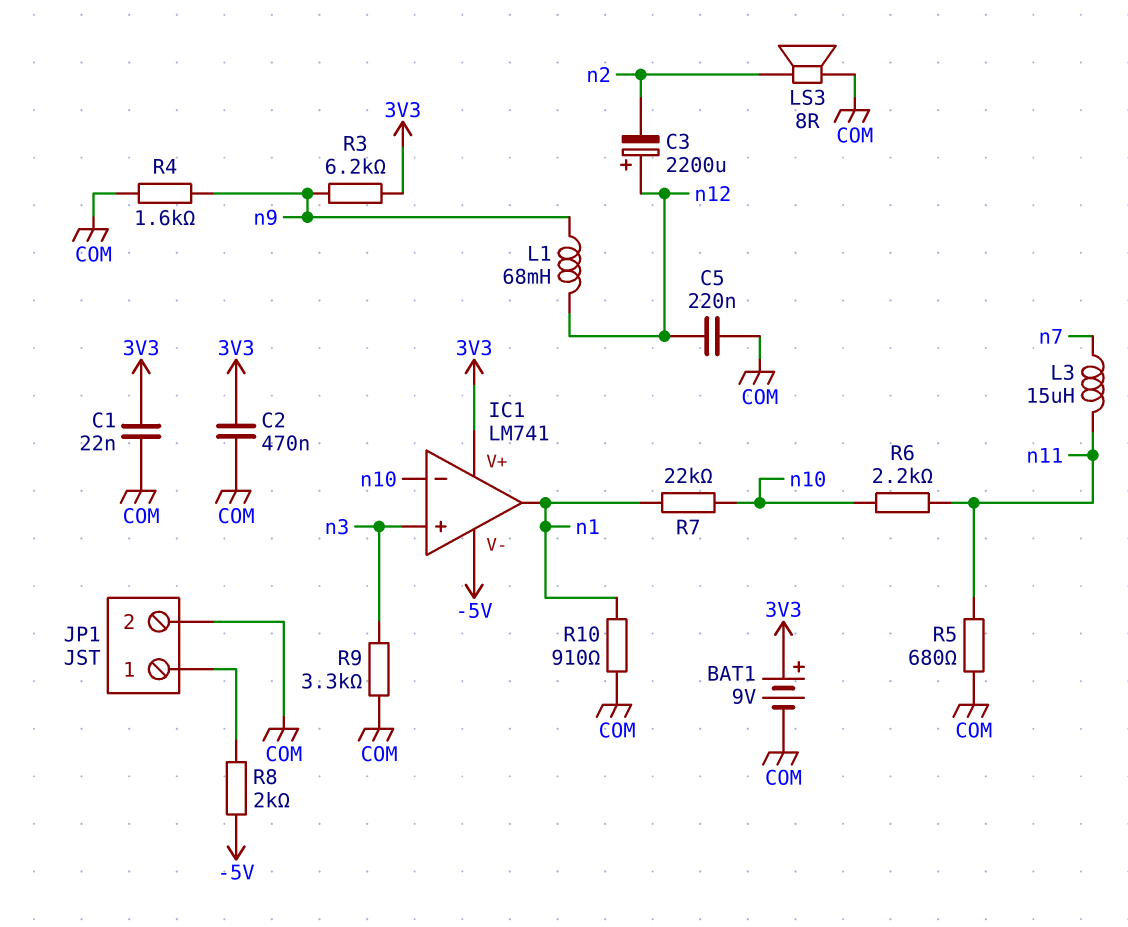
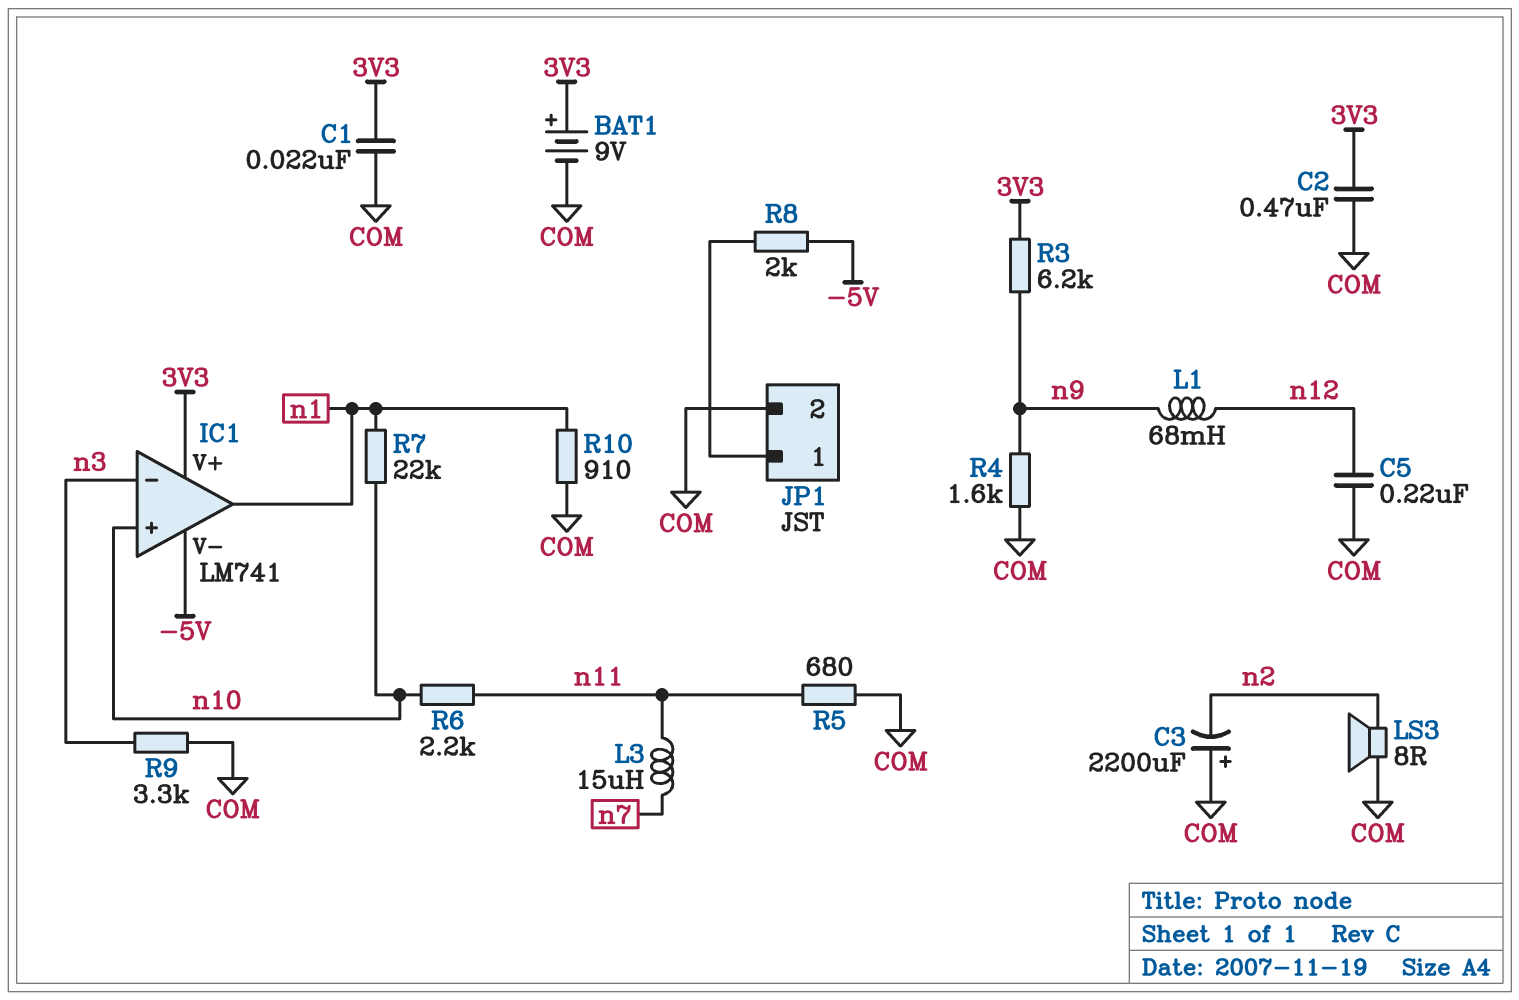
C3: 2200uF (plus n12, minus n2) -> 2200uF (plus COM, minus n2)
IC1 pin in+: n3 -> n10
IC1 pin in-: n10 -> n3

